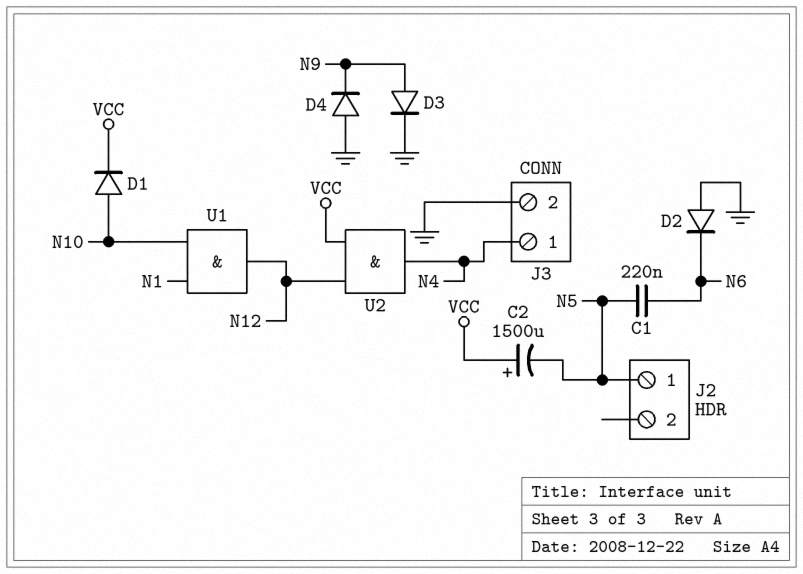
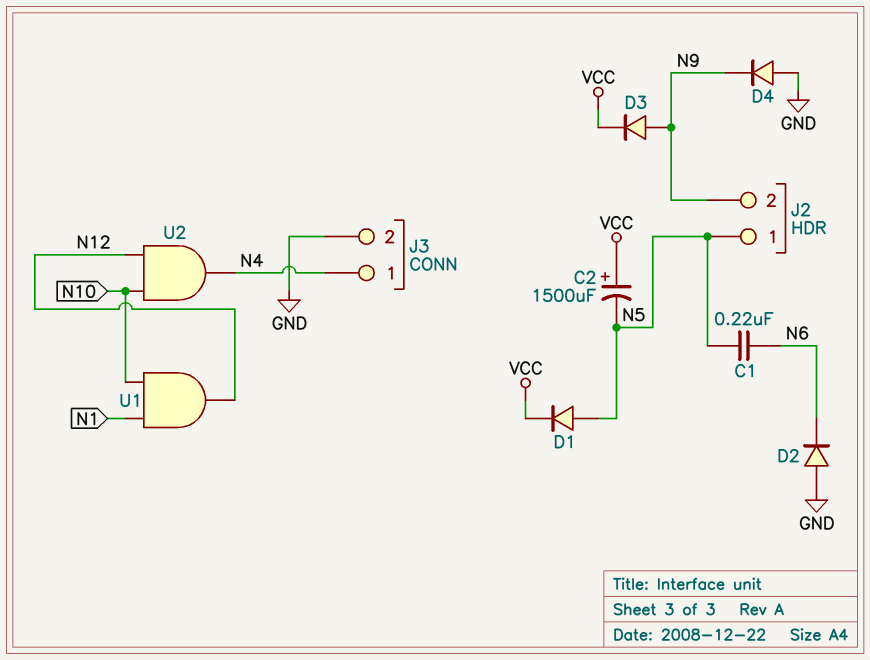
D1: diode (A N10, K VCC) -> diode (A N5, K VCC)
D3: diode (A N9, K GND) -> diode (A N9, K VCC)
J2 pin 2: none -> N9
U2: AND (in N12, in VCC, out N4) -> AND (in N10, in N12, out N4)

